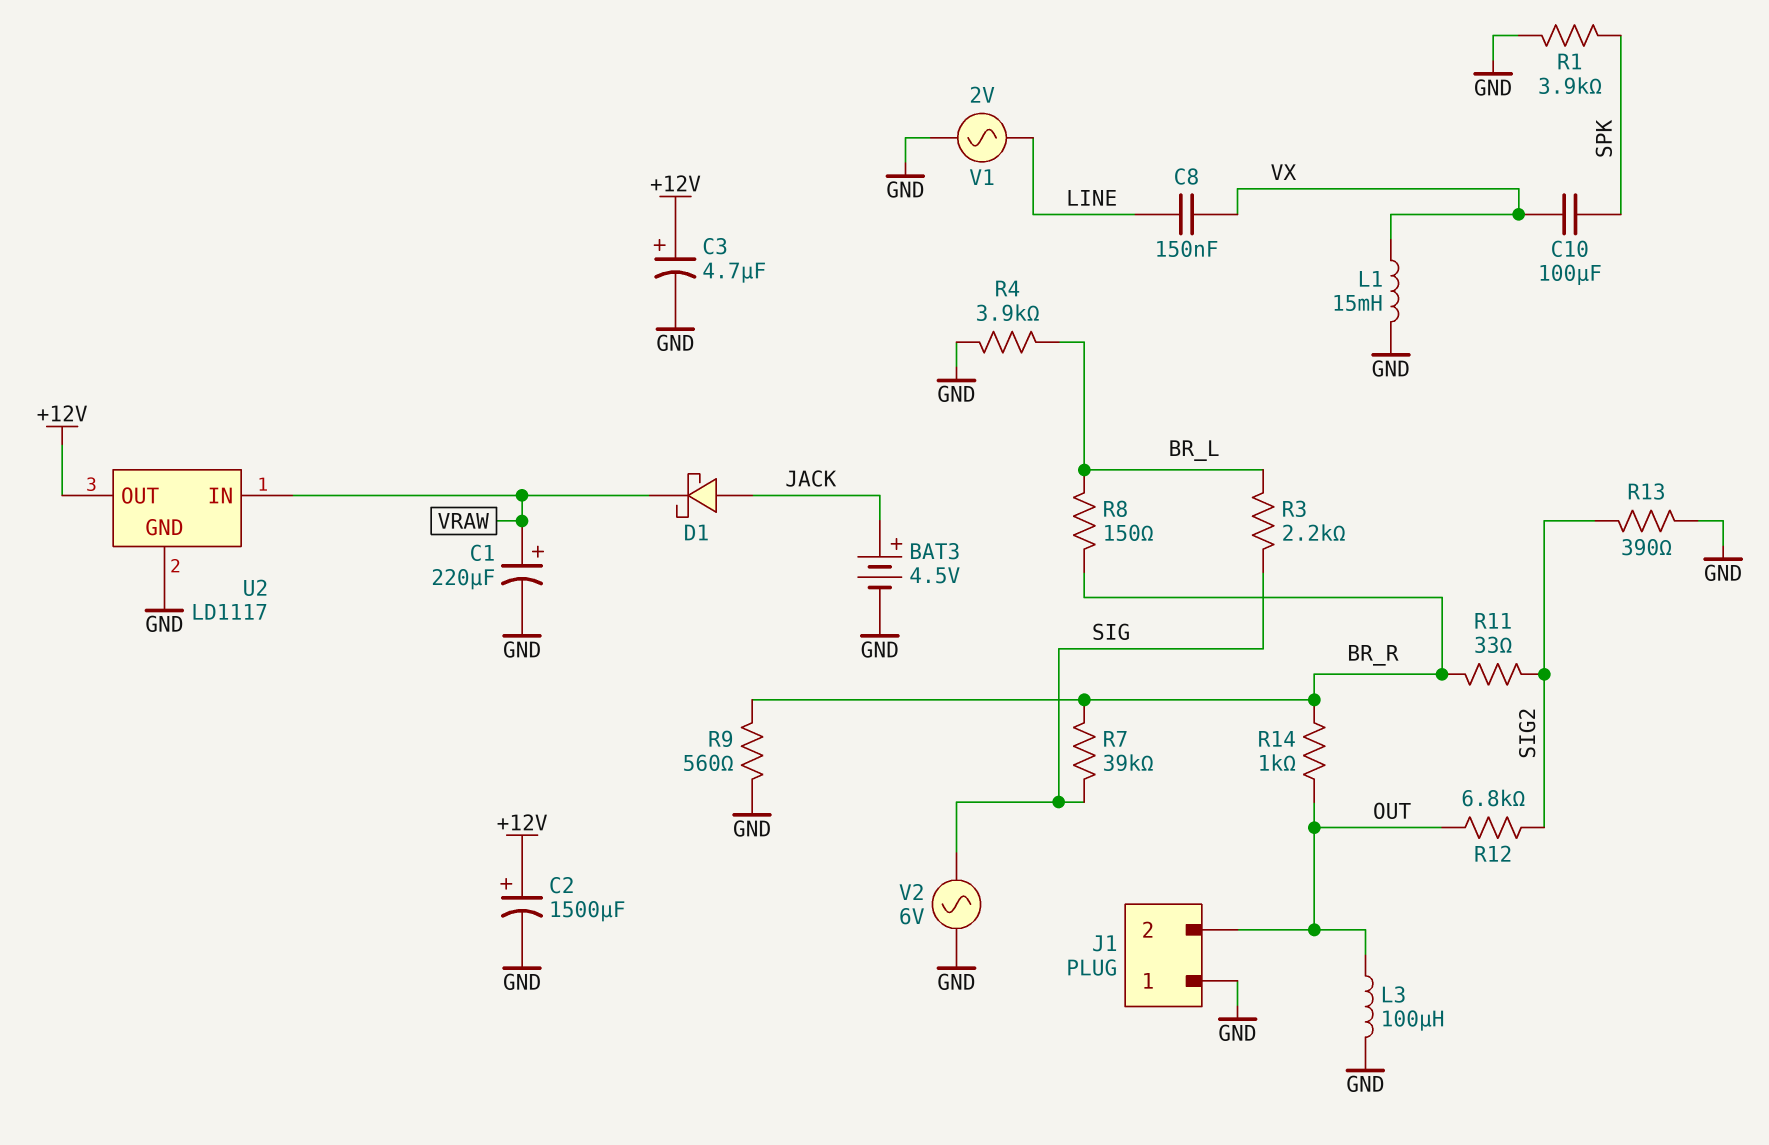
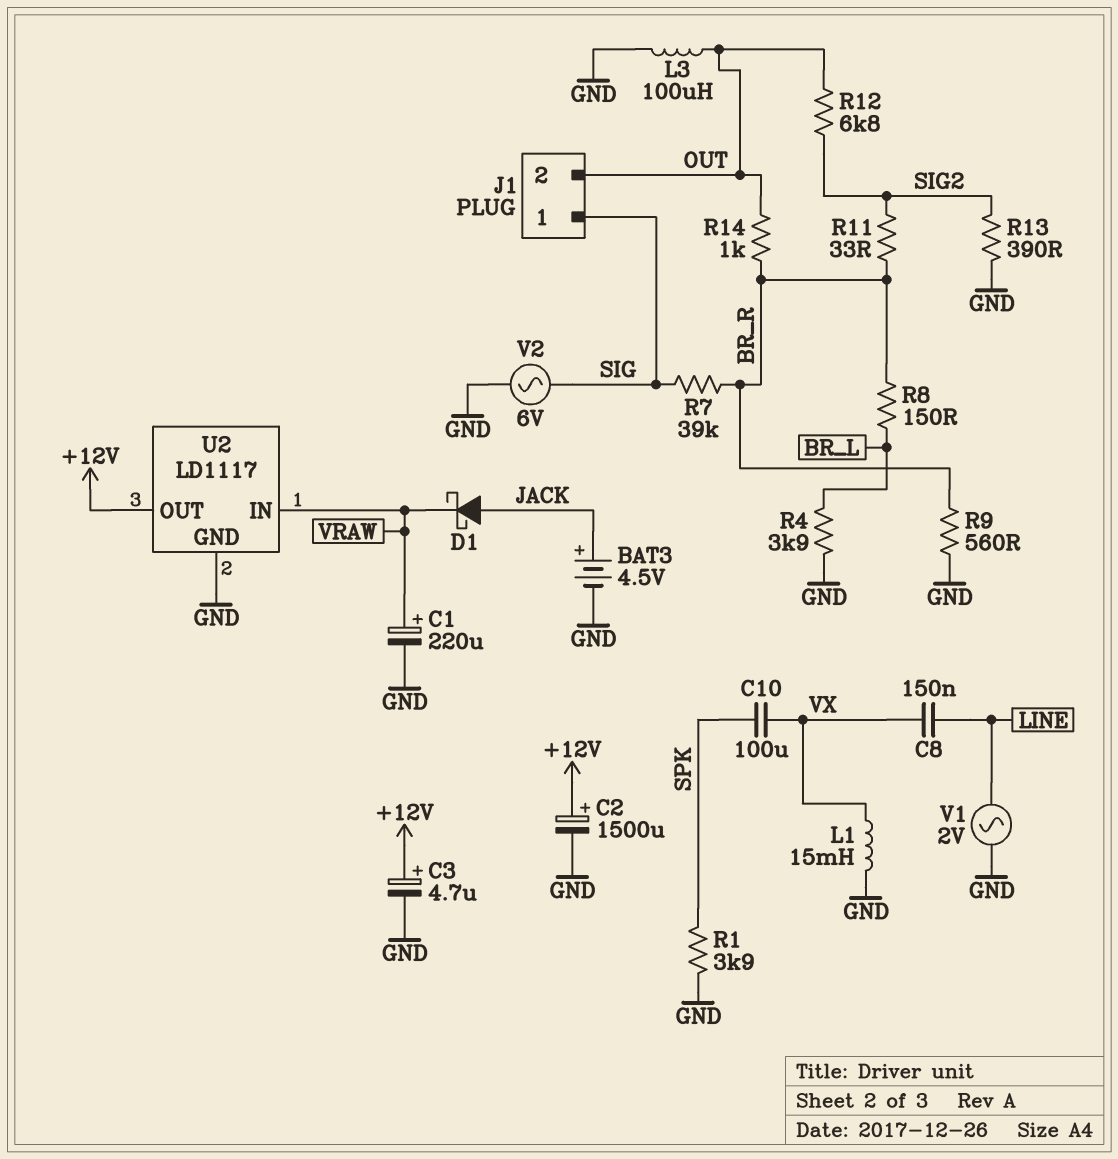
J1 pin 1: GND -> SIG
R3: 2.2k (BR_L, SIG) -> none

